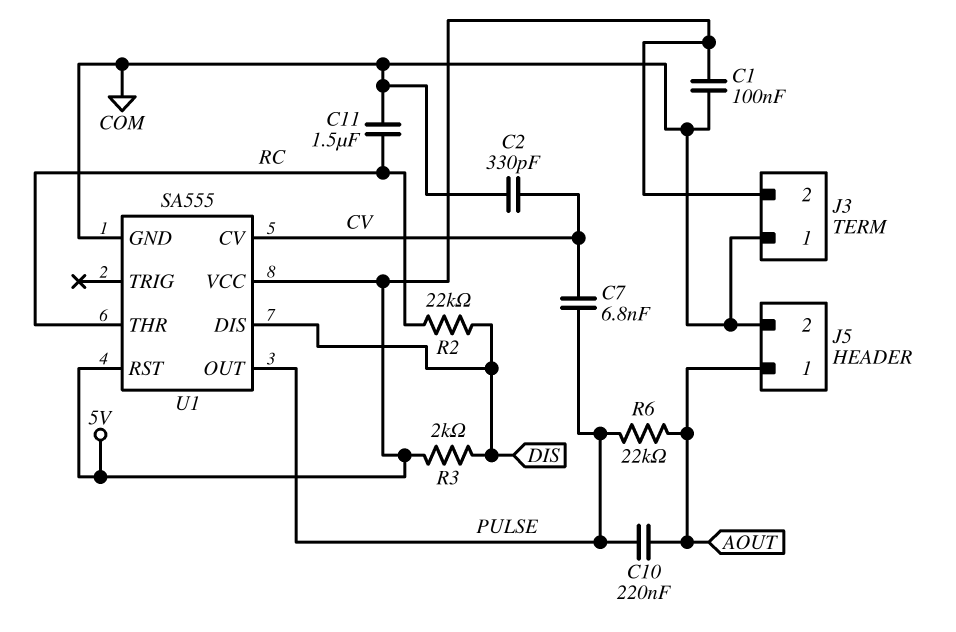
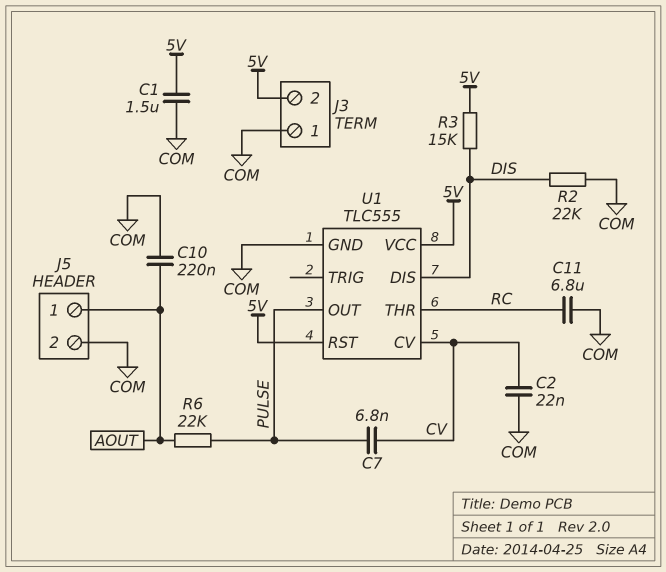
C1: 100nF (5V, COM) -> 1.5uF (5V, COM)
C2: 330pF (COM, CV) -> 22nF (COM, CV)
C10: 220nF (AOUT, PULSE) -> 220nF (AOUT, COM)
C11: 1.5uF (COM, RC) -> 6.8uF (COM, RC)
R2: 22k (DIS, RC) -> 22k (COM, DIS)
R3: 2k (5V, DIS) -> 15k (5V, DIS)
U1: SA555 -> TLC555

